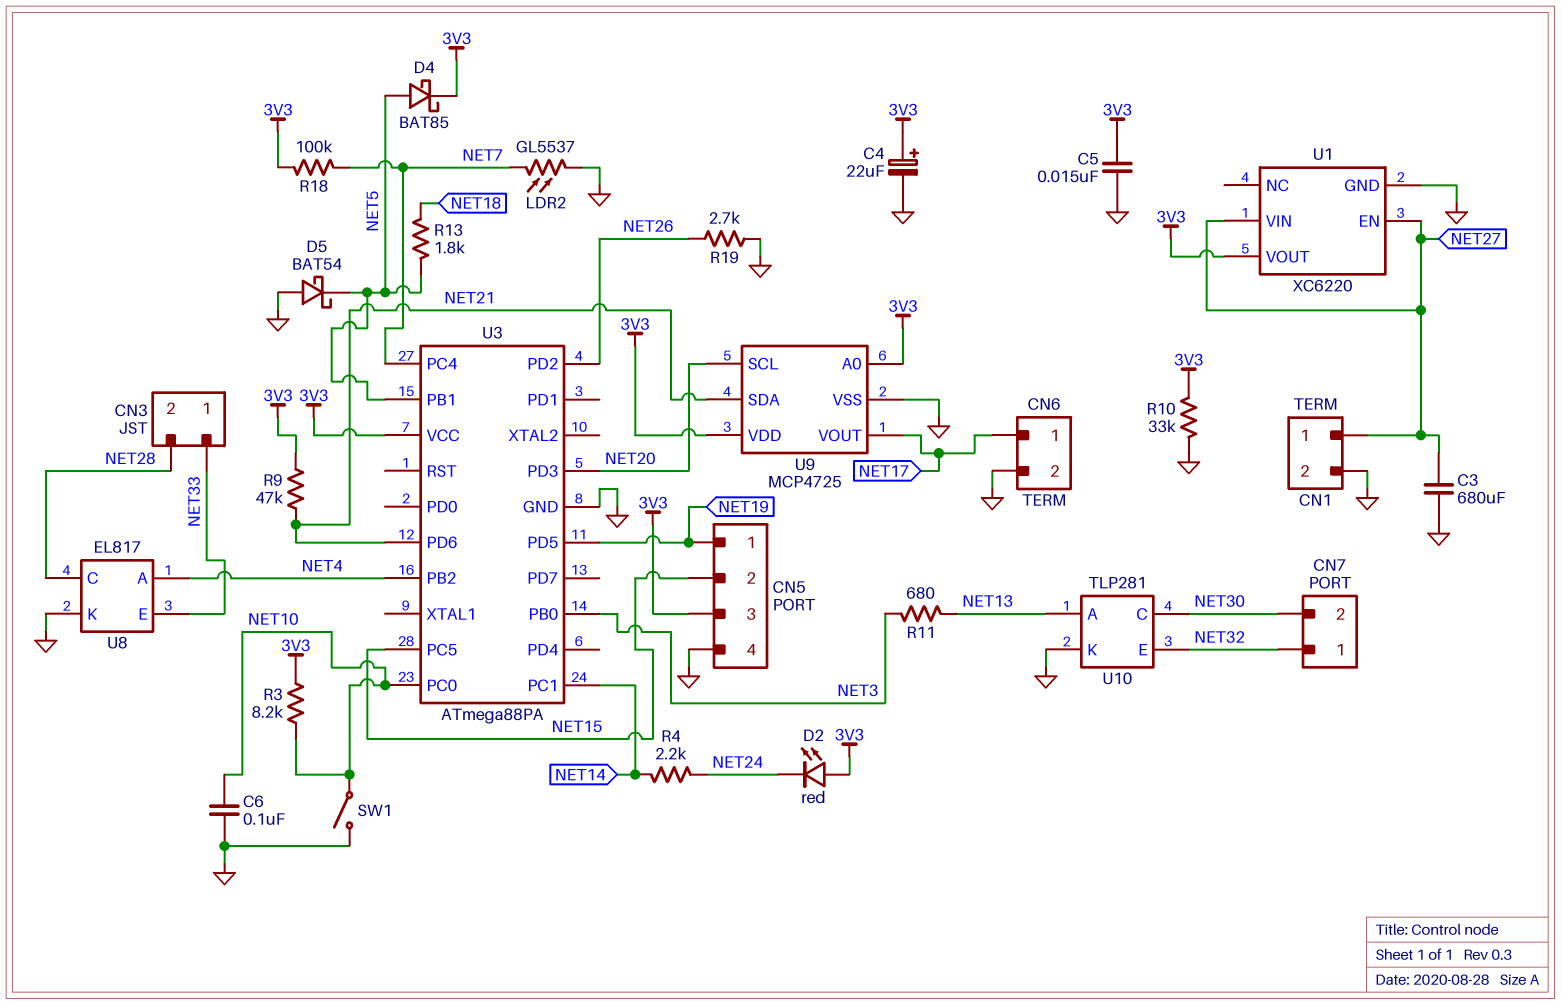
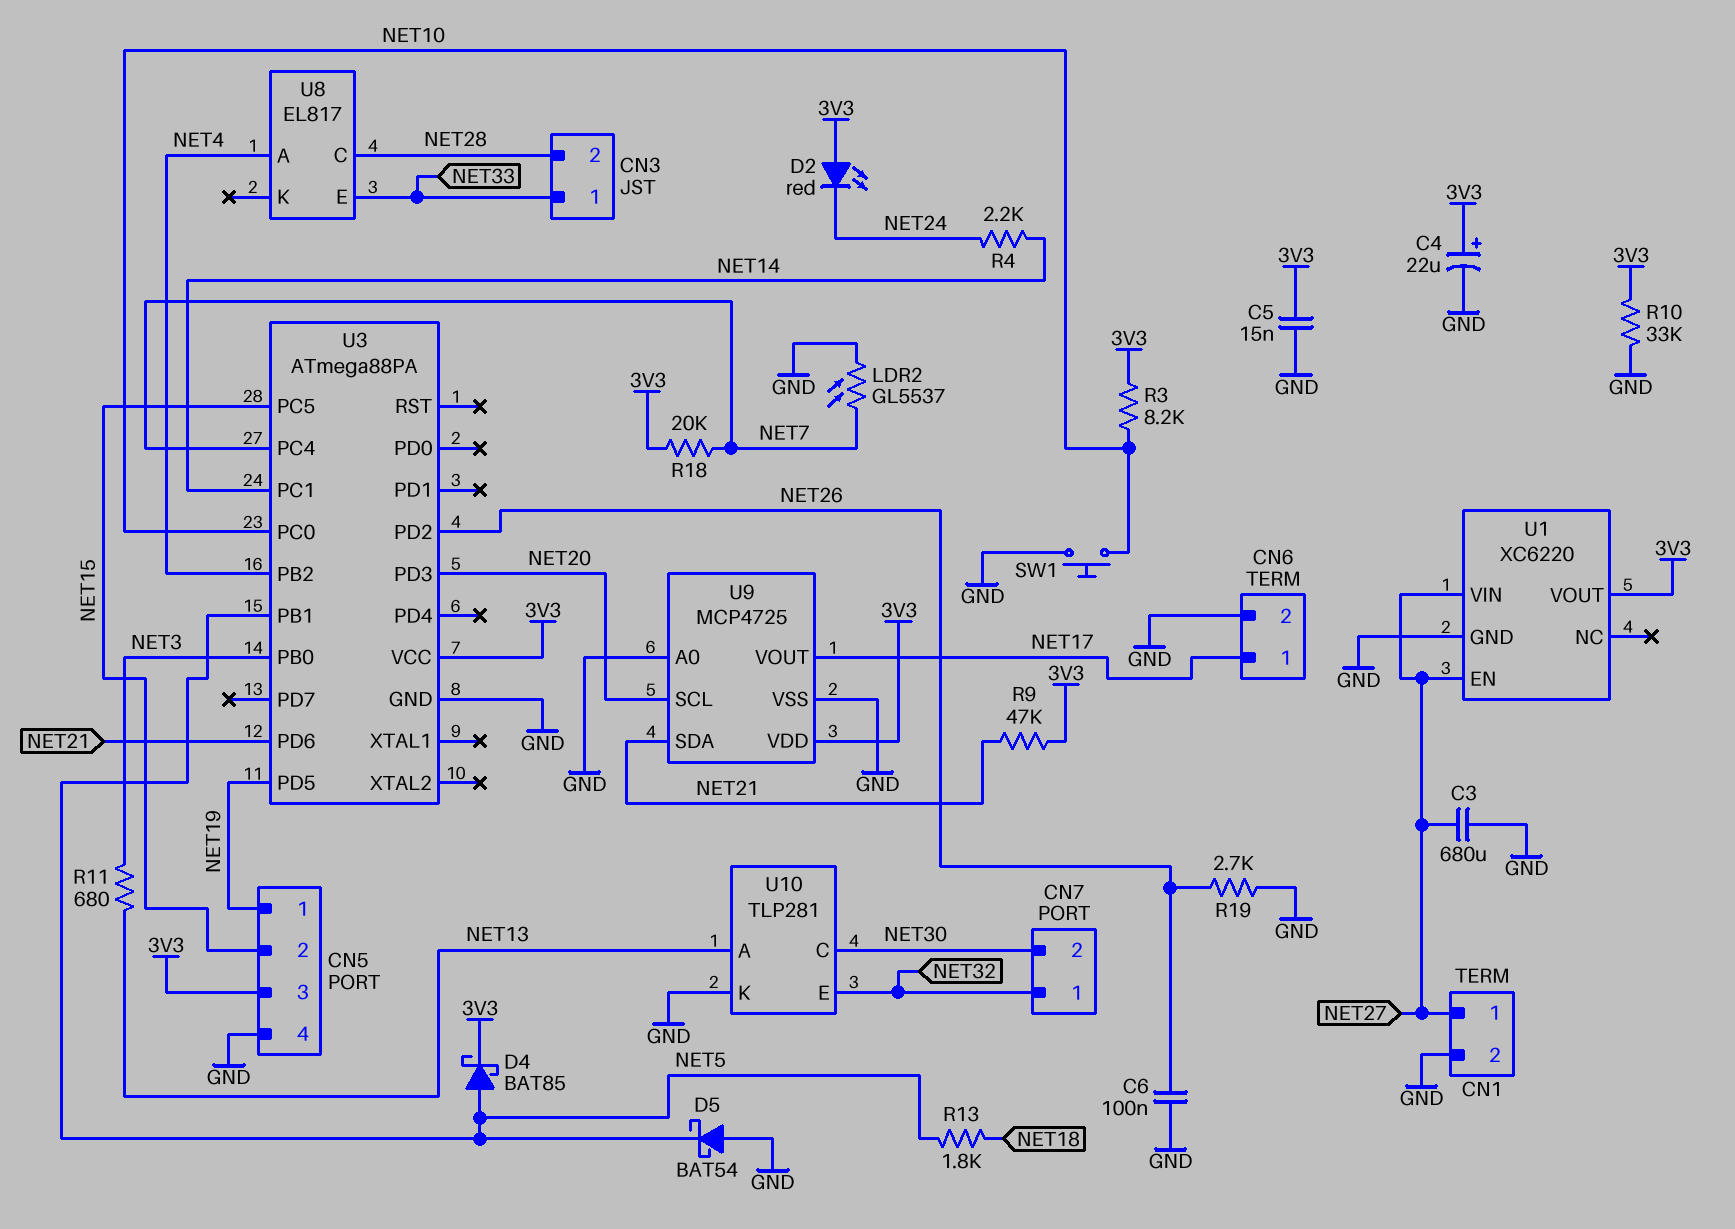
C6: 100nF (GND, NET10) -> 100nF (GND, NET26)
R18: 100k (3V3, NET7) -> 20k (3V3, NET7)
SW1: switch (GND, NET10) -> button (GND, NET10)
U8 pin K: GND -> none
U9 pin A0: 3V3 -> GND

